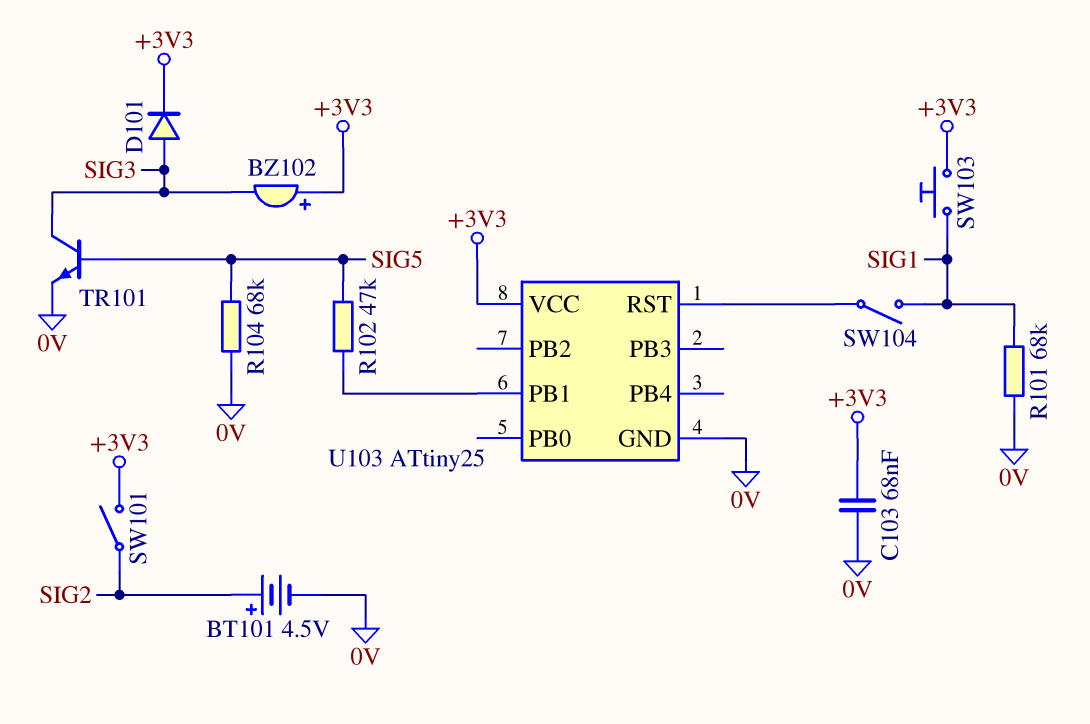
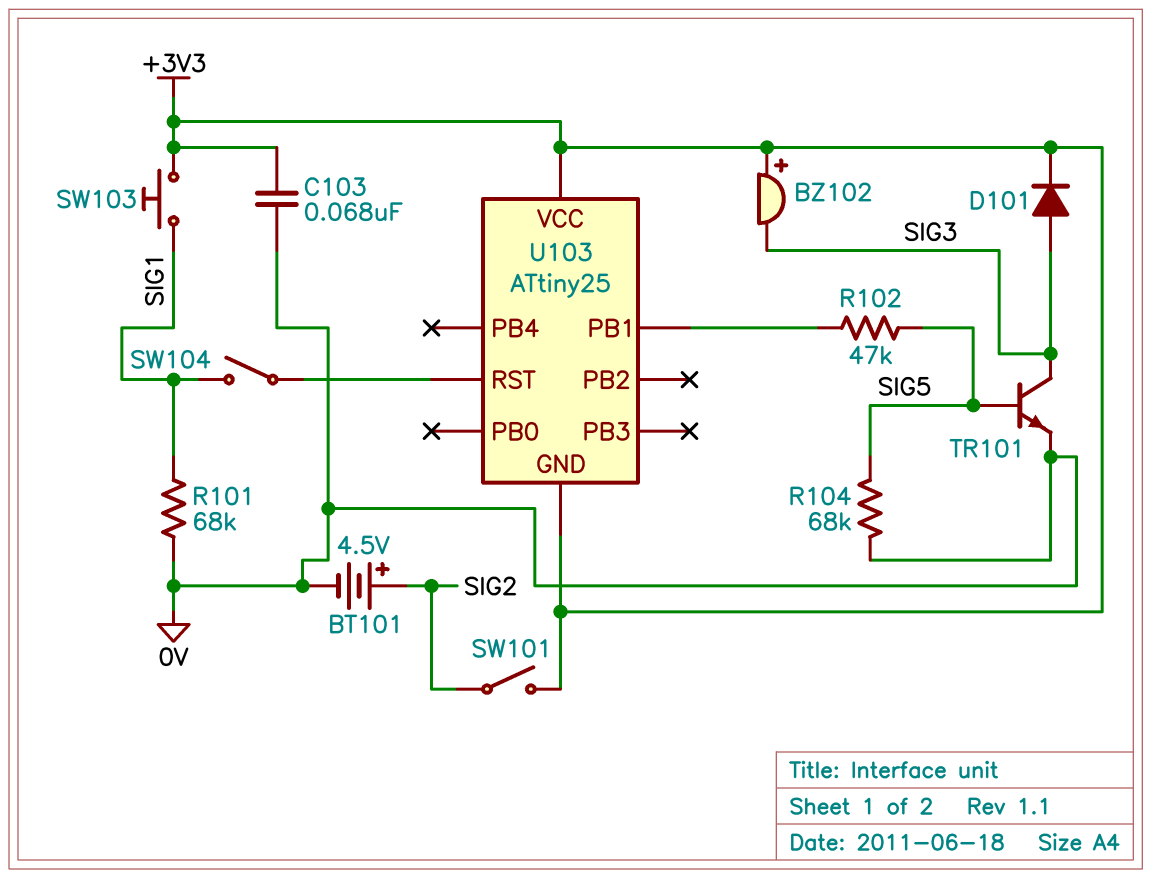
U103 pin GND: 0V -> +3V3

